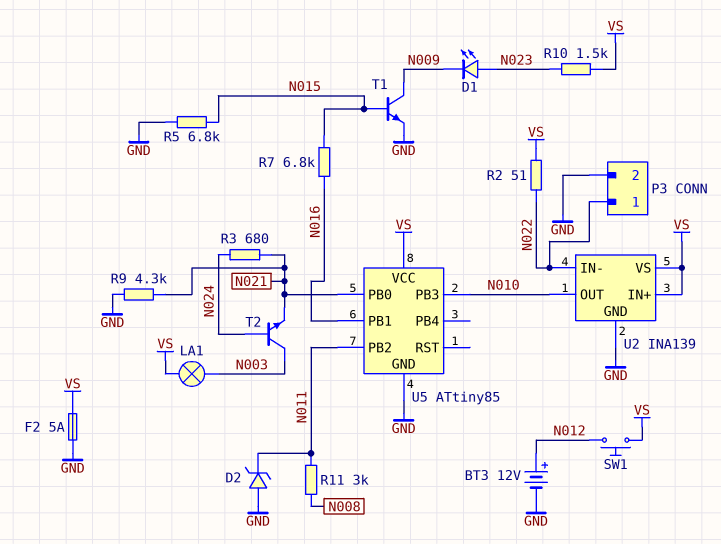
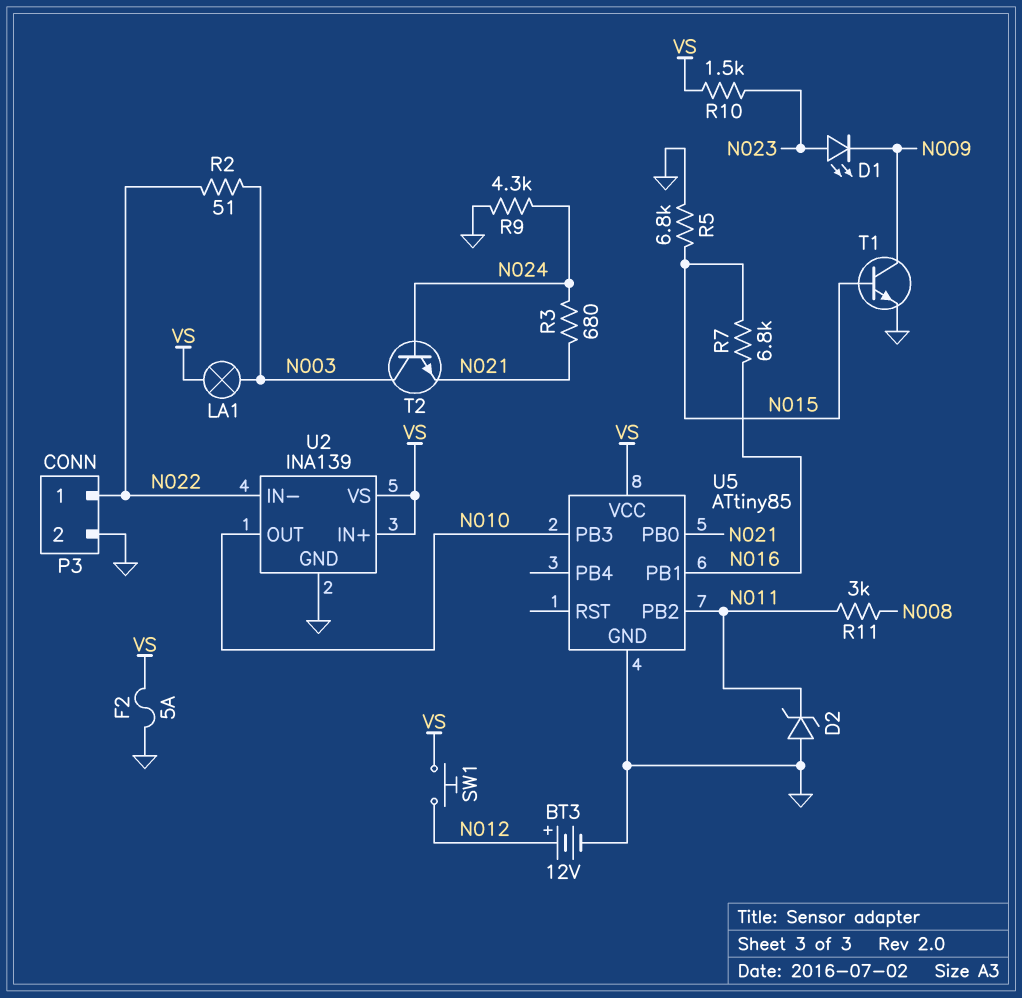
R2: 51 (N022, VS) -> 51 (N003, N022)
R9: 4.3k (GND, N021) -> 4.3k (GND, N024)

